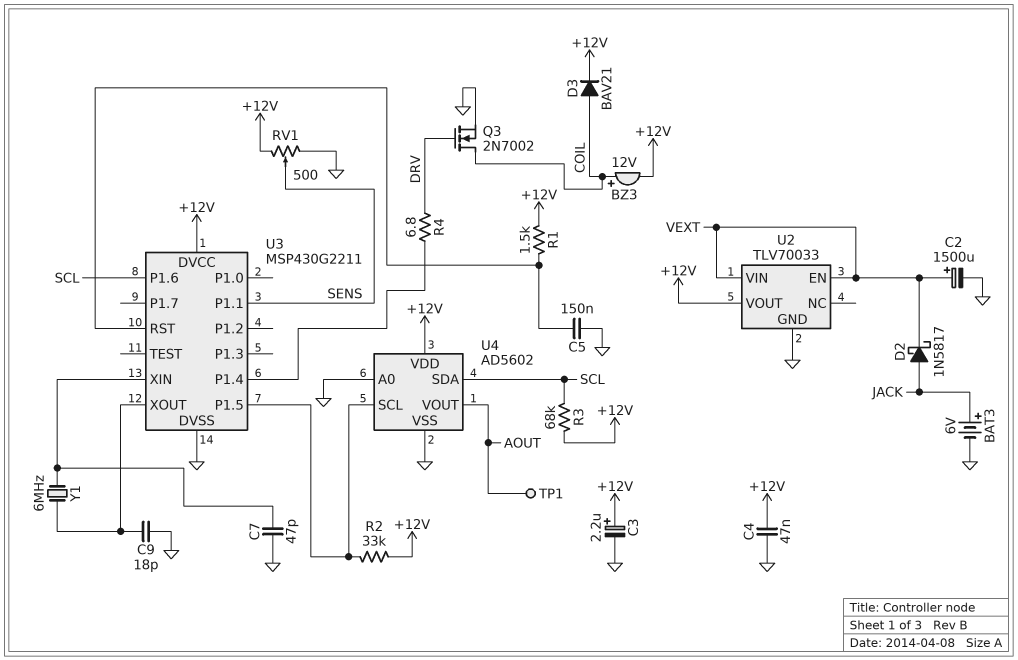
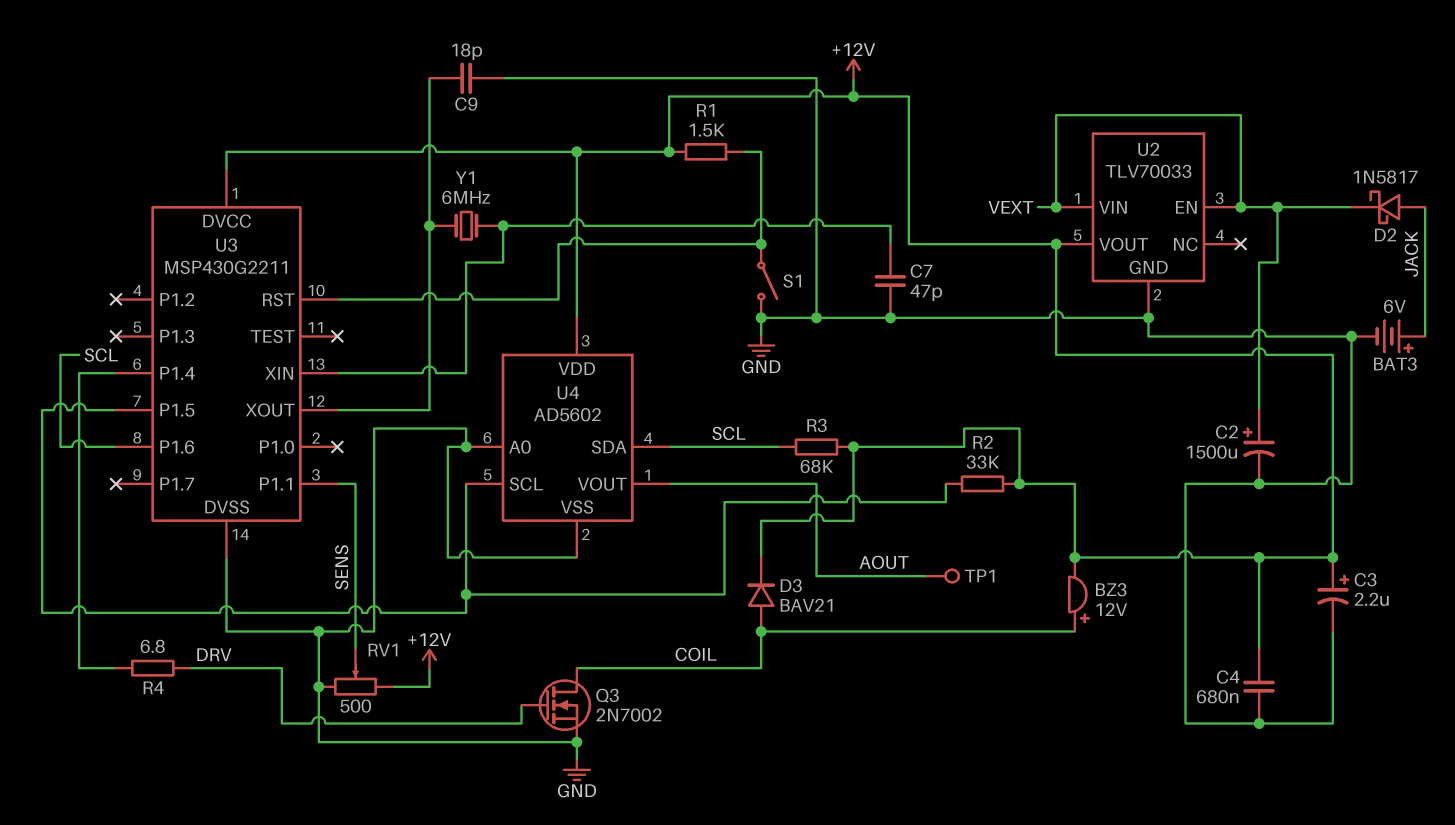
C4: 47nF (+12V, GND) -> 680nF (+12V, GND)
C5: 150nF (GND, U3/RST) -> none
S1: none -> switch (GND, U3/RST)

